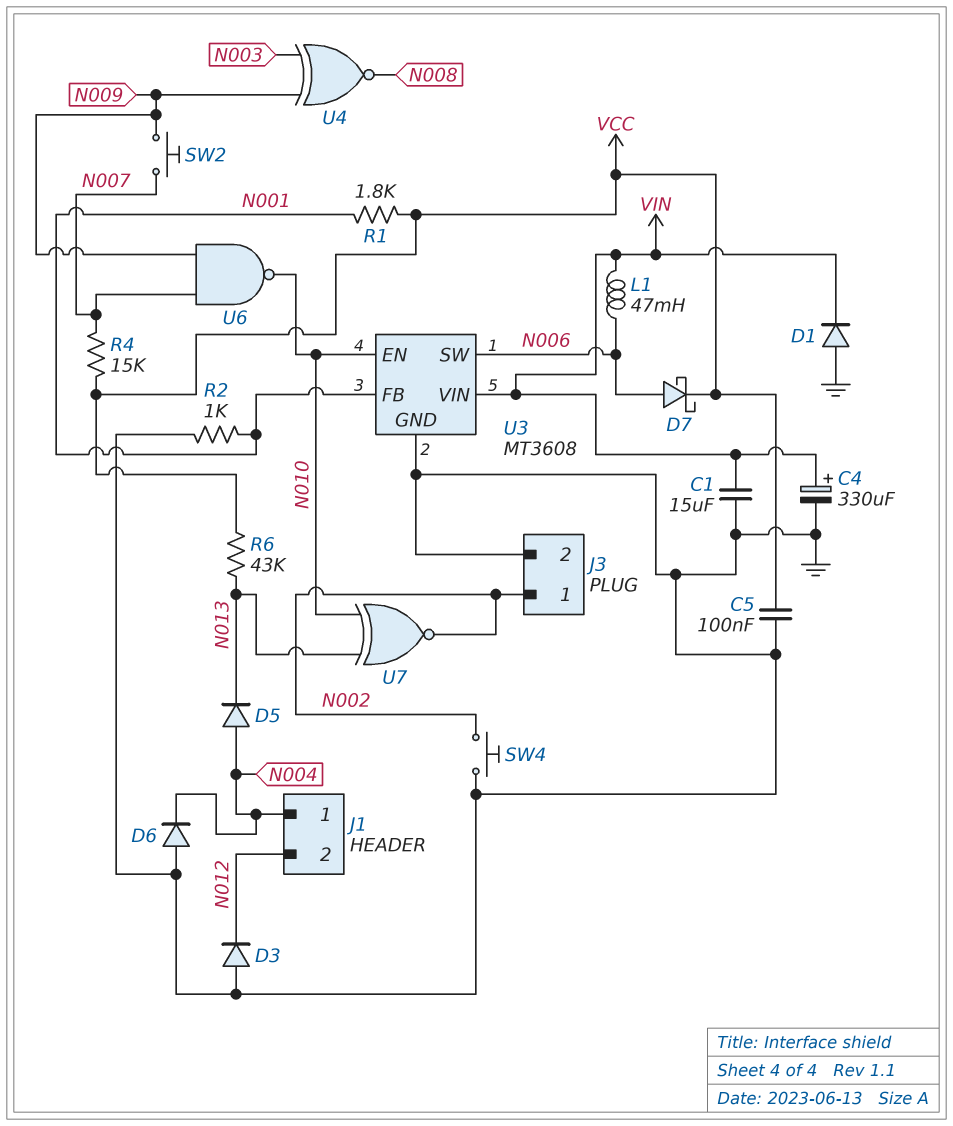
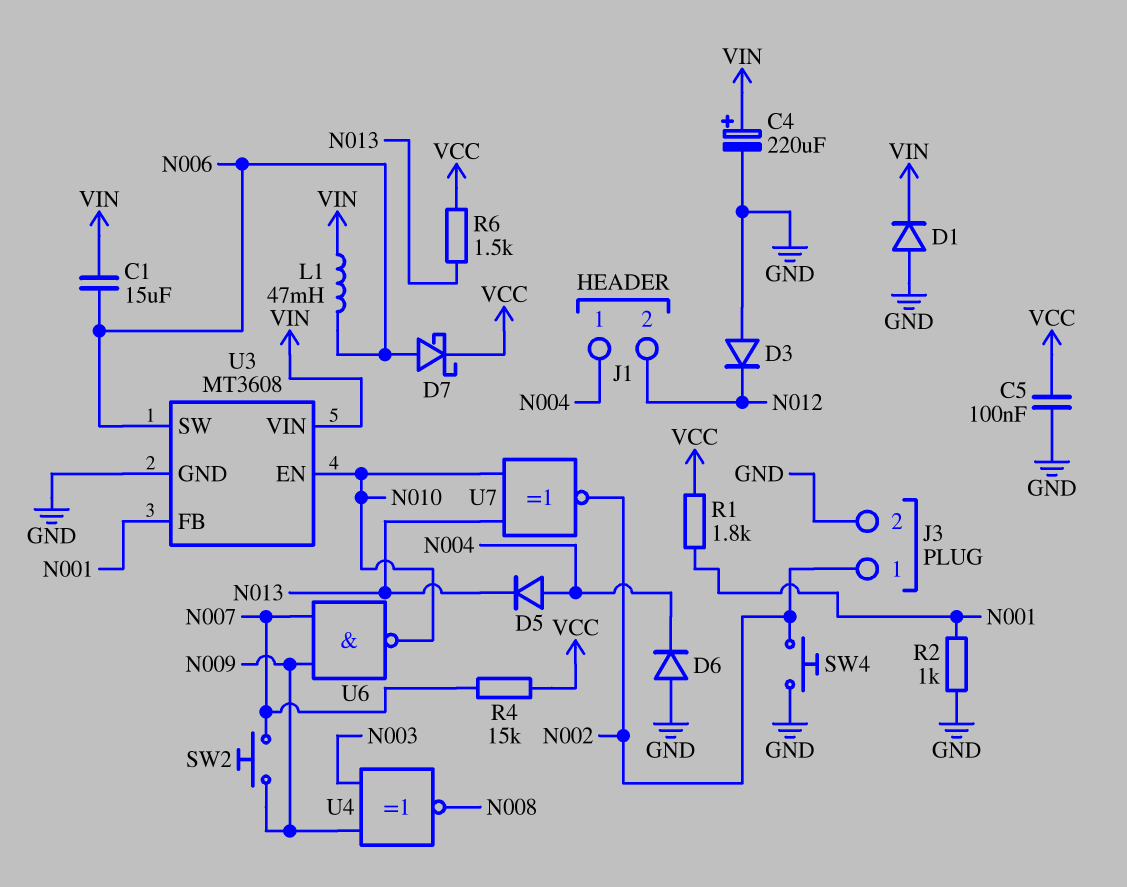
C1: 15uF (GND, VIN) -> 15uF (N006, VIN)
C4: 330uF (plus VIN, minus GND) -> 220uF (plus VIN, minus GND)
R6: 43k (N013, VCC) -> 1.5k (N013, VCC)

